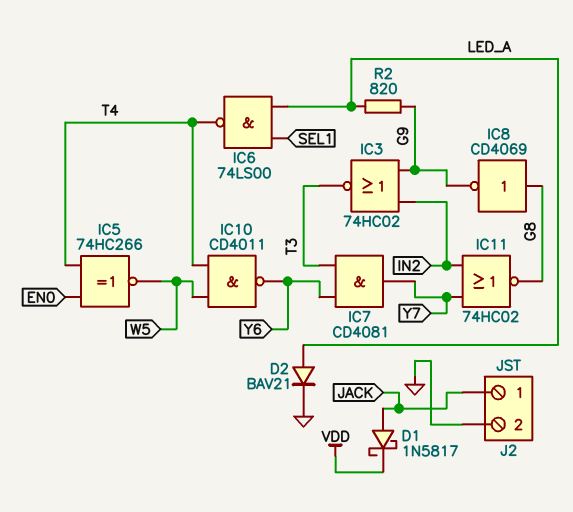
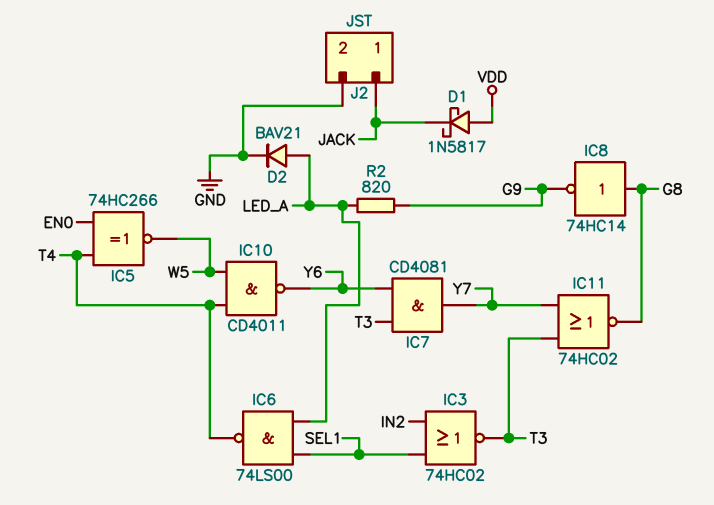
D1: schottky 1N5817 (A JACK, K VDD) -> schottky 1N5817 (A VDD, K JACK)
IC3: NOR 74HC02 (in G9, in IN2, out T3) -> NOR 74HC02 (in IN2, in SEL1, out T3)
IC8: NOT CD4069 (in G8, out G9) -> NOT 74HC14 (in G8, out G9)
IC11: NOR 74HC02 (in IN2, in Y7, out G8) -> NOR 74HC02 (in T3, in Y7, out G8)

